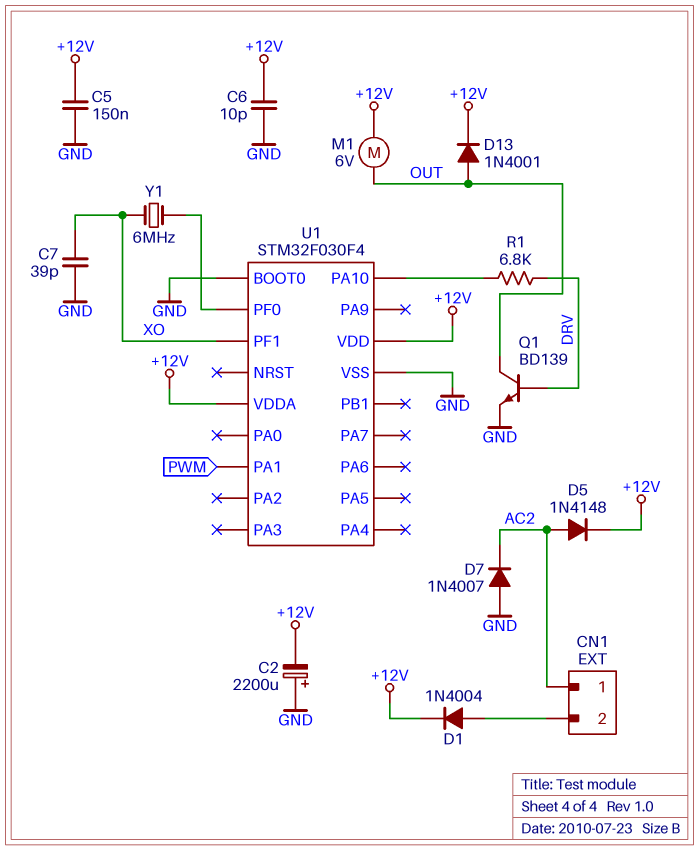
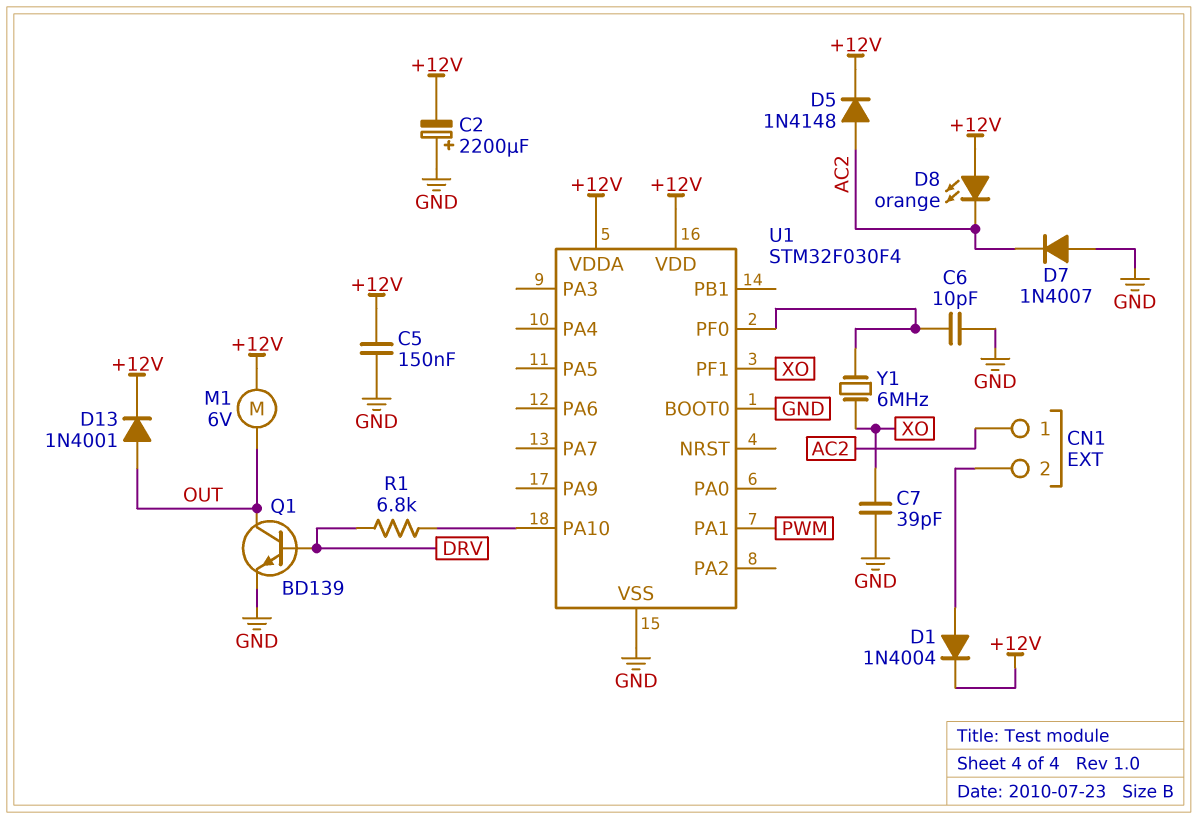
C6: 10pF (+12V, GND) -> 10pF (GND, U1/PF0)
D8: none -> LED orange (A +12V, K AC2)

